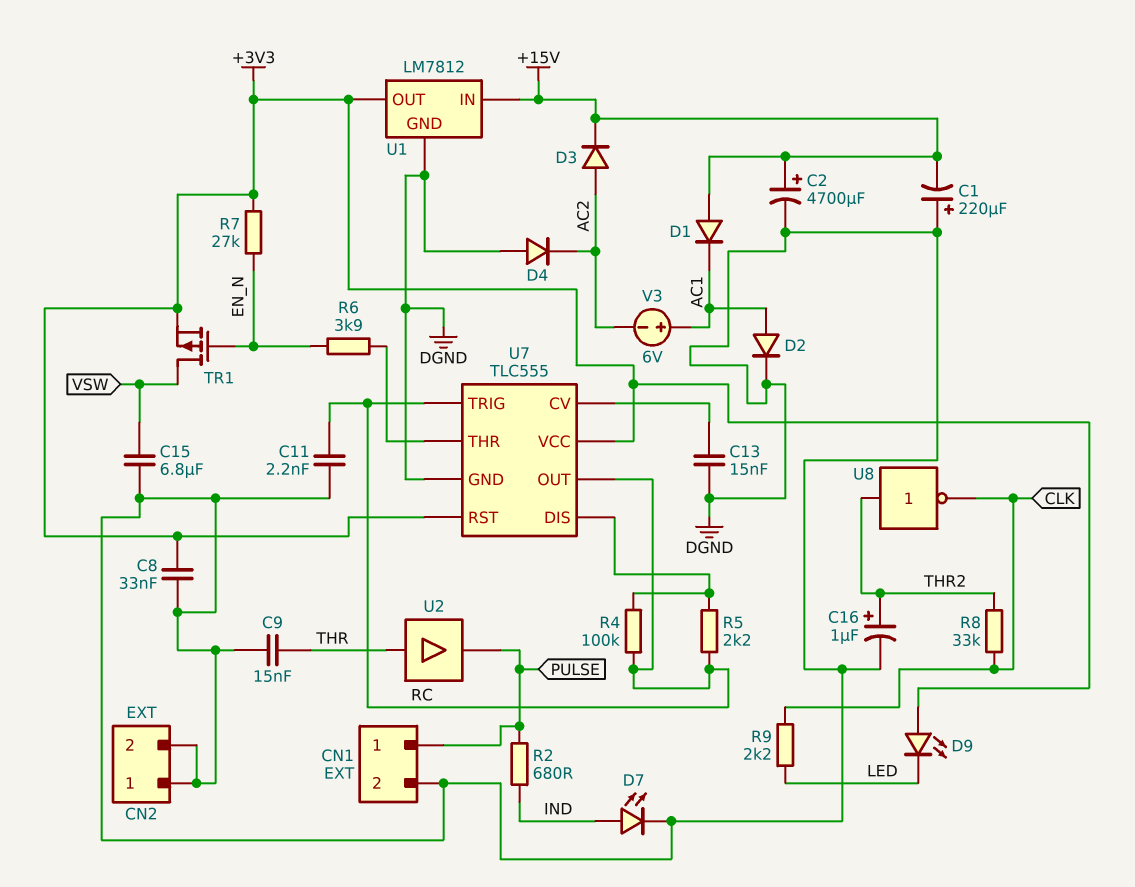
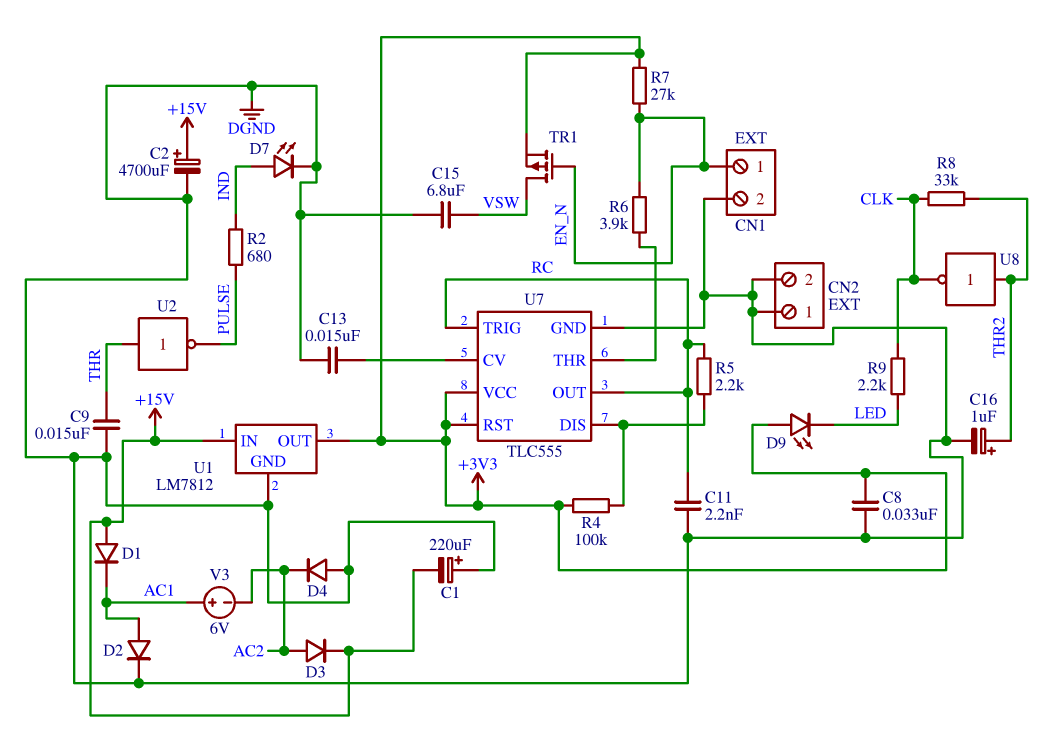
CN1 pin 1: PULSE -> EN_N
R4: 100k (RC, U7/DIS) -> 100k (+3V3, U7/DIS)
U2: buffer (in THR, out PULSE) -> NOT (in THR, out PULSE)

